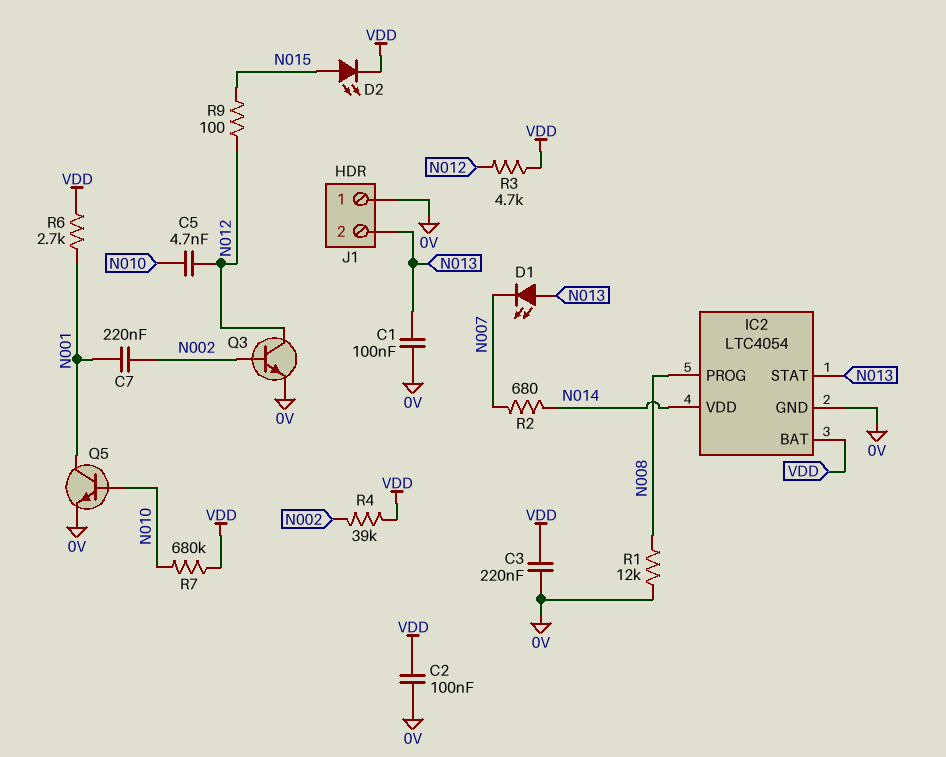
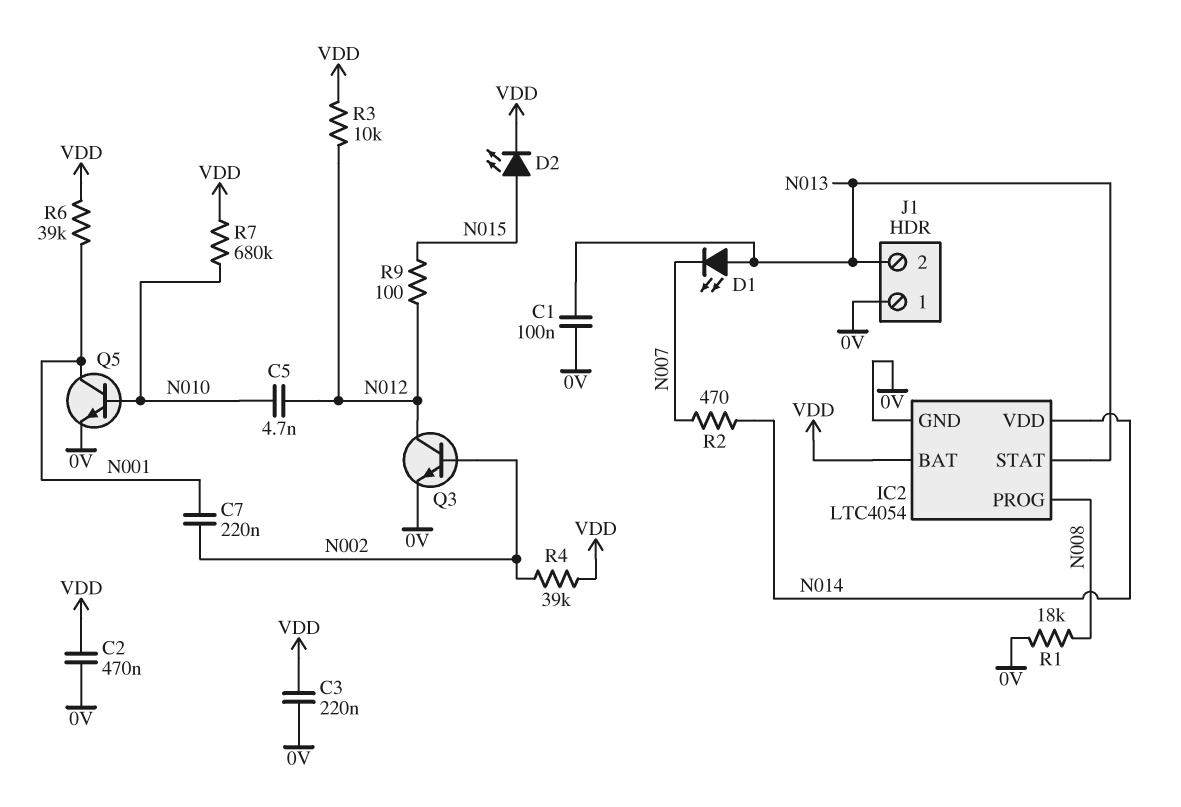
C2: 100nF (0V, VDD) -> 470nF (0V, VDD)
R1: 12k (0V, N008) -> 18k (0V, N008)
R2: 680 (N007, N014) -> 470 (N007, N014)
R3: 4.7k (N012, VDD) -> 10k (N012, VDD)
R6: 2.7k (N001, VDD) -> 39k (N001, VDD)

